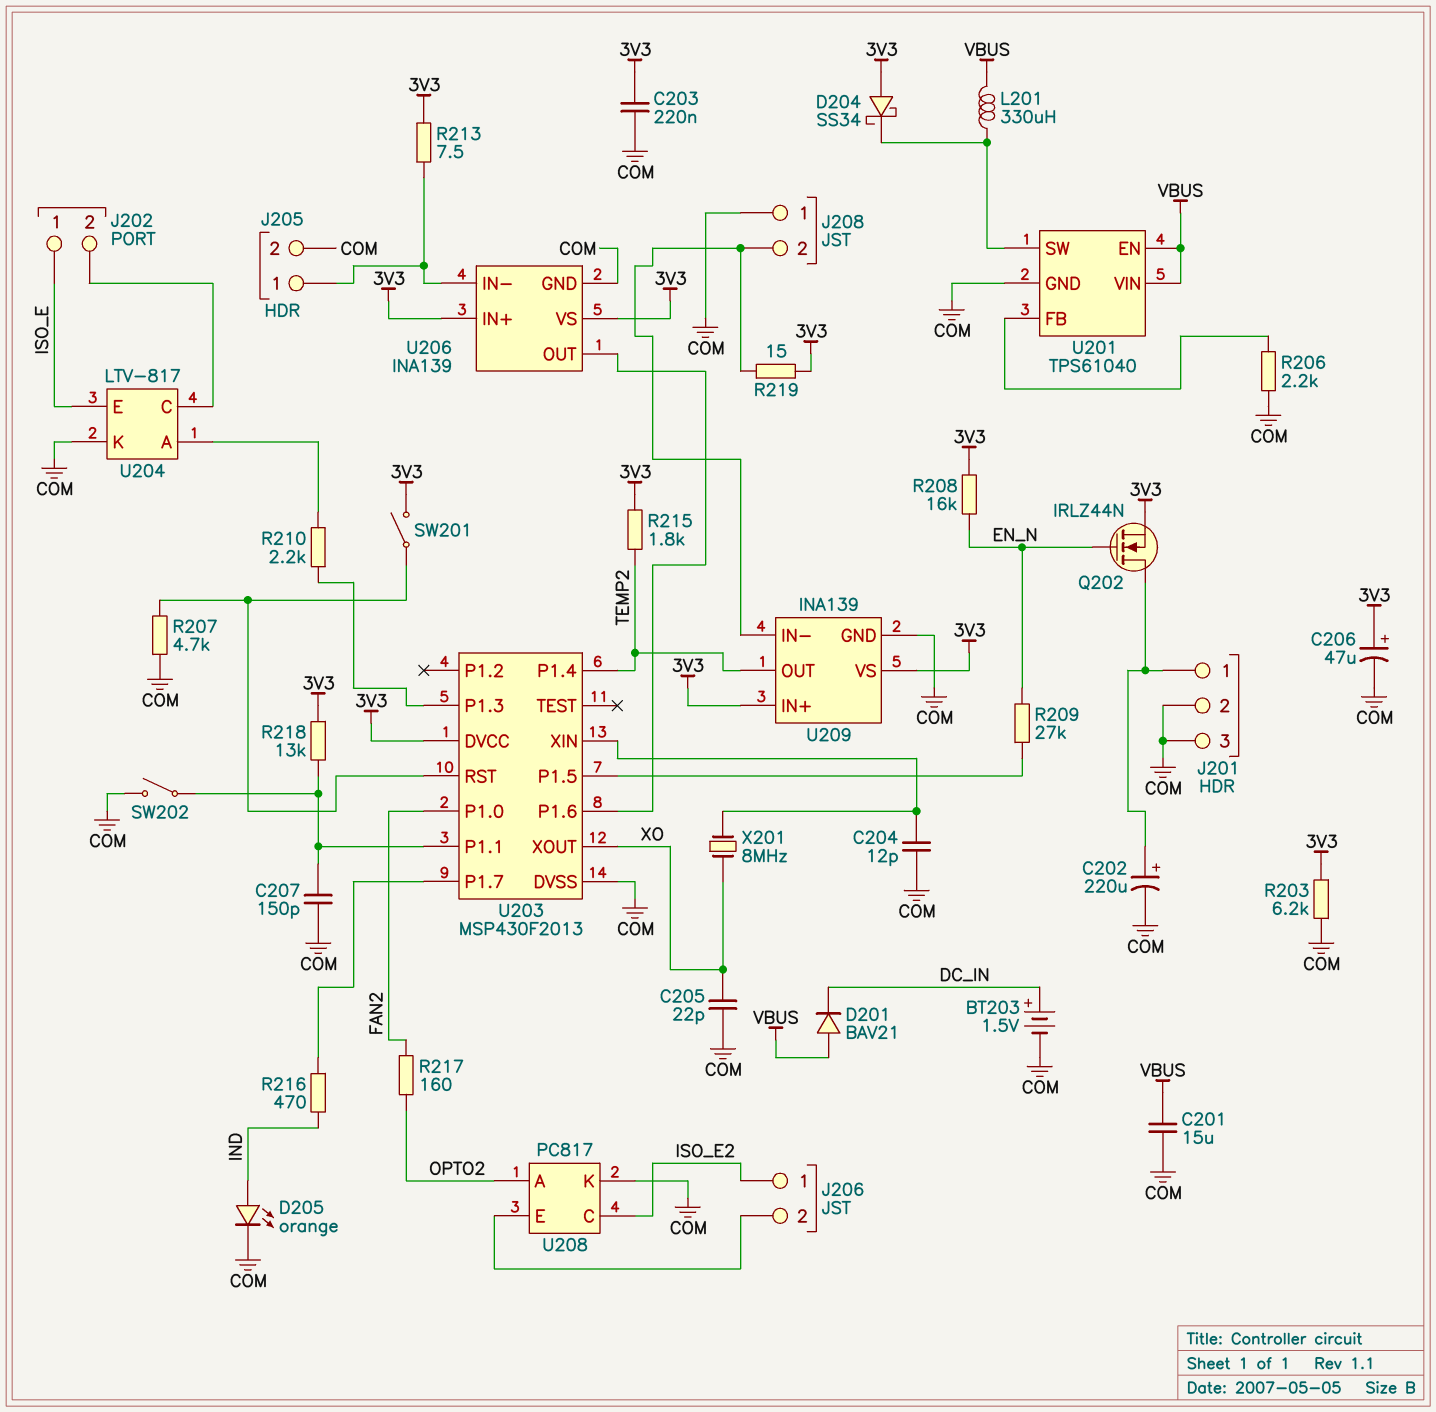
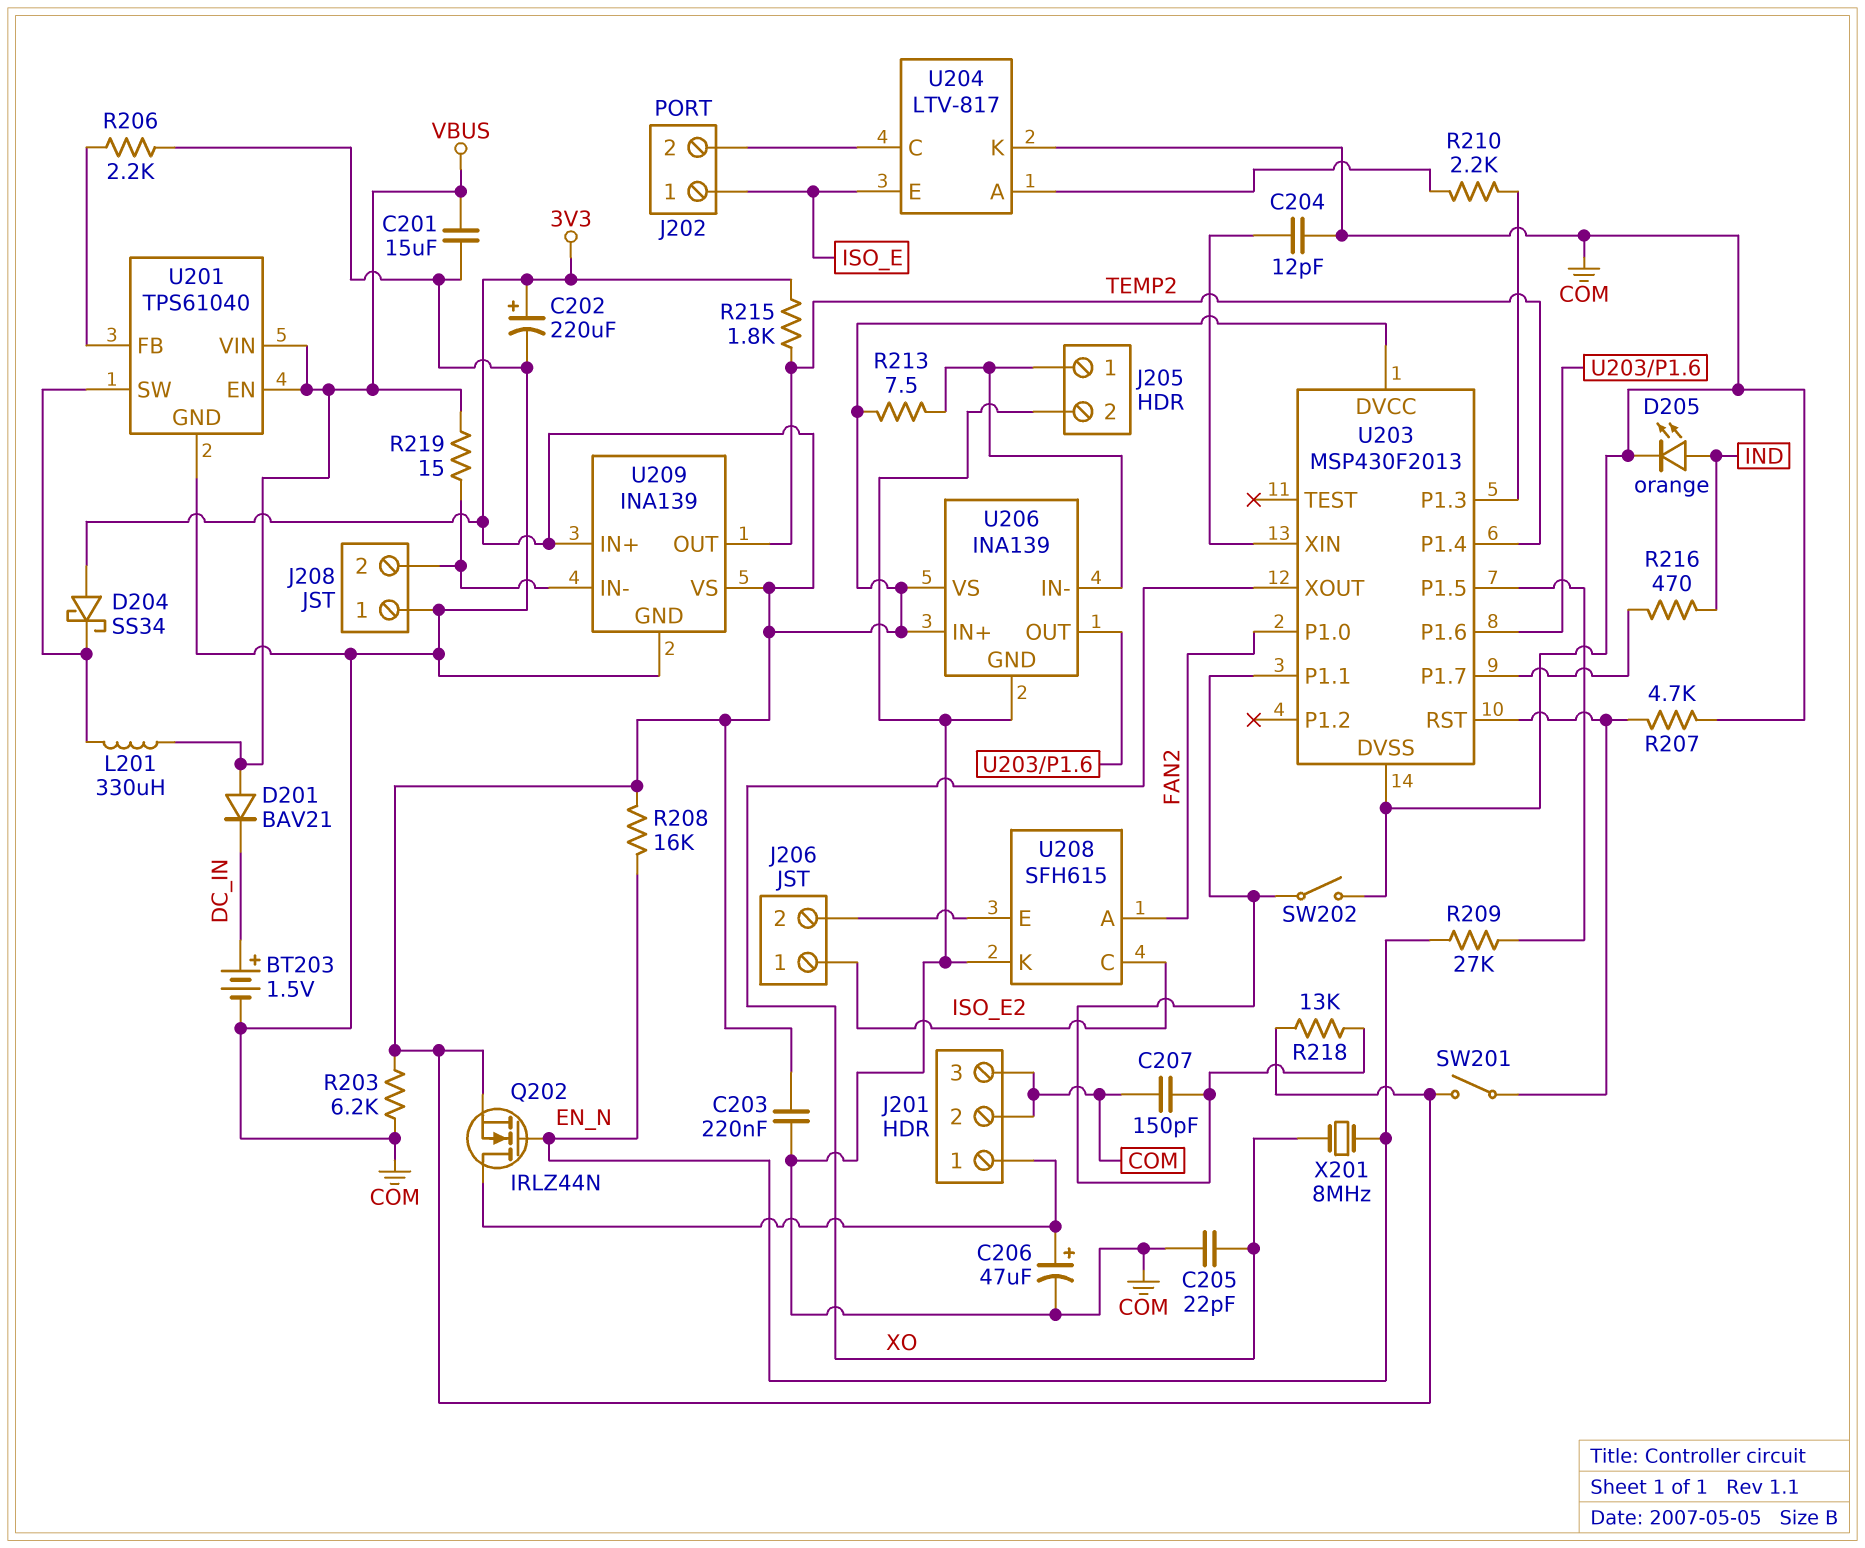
C202: 220uF (plus J201/1, minus COM) -> 220uF (plus 3V3, minus COM)
C206: 47uF (plus 3V3, minus COM) -> 47uF (plus J201/1, minus COM)
R217: 160 (FAN2, OPTO2) -> none
R219: 15 (3V3, J208/2) -> 15 (J208/2, VBUS)
U208: PC817 -> SFH615
U208 pin A: OPTO2 -> FAN2
X201: 8MHz (U203/XIN, XO) -> 8MHz (EN_N, XO)

